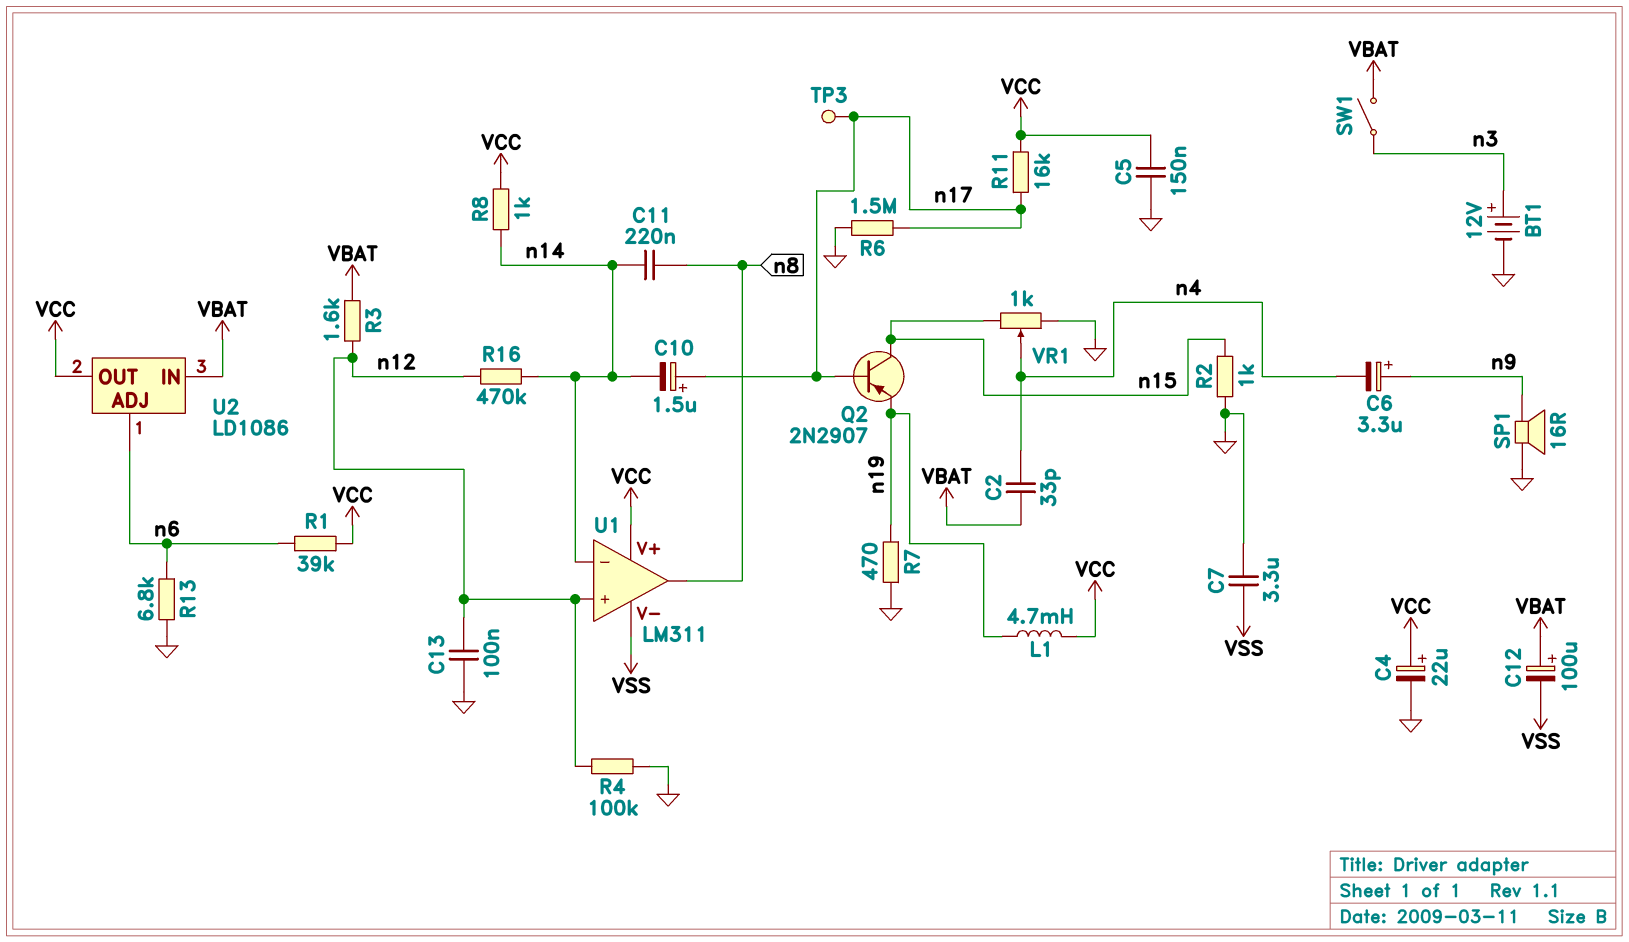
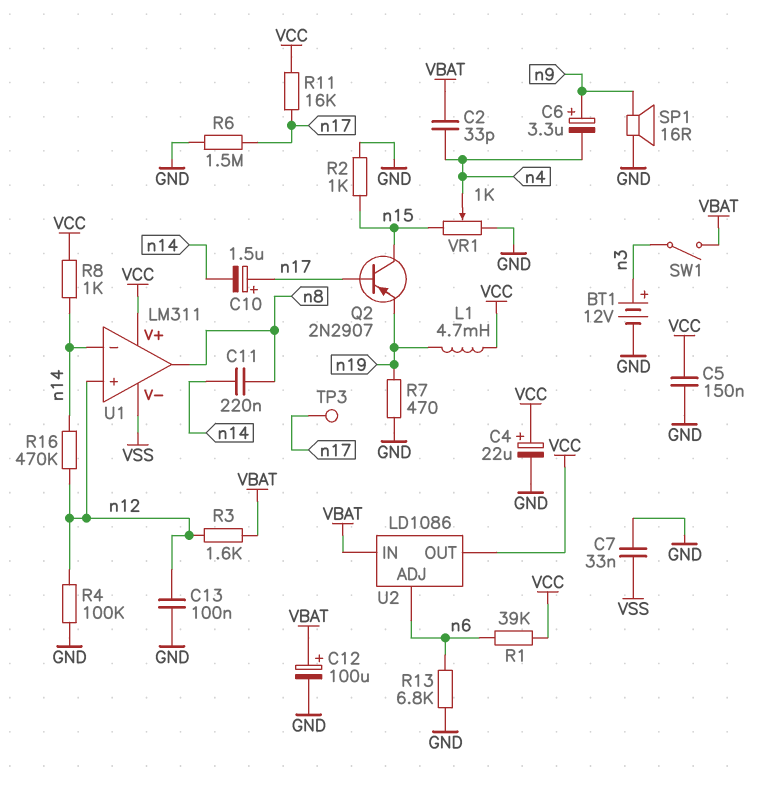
C7: 3.3uF (GND, VSS) -> 33nF (GND, VSS)
C12: 100uF (plus VBAT, minus VSS) -> 100uF (plus VBAT, minus GND)

